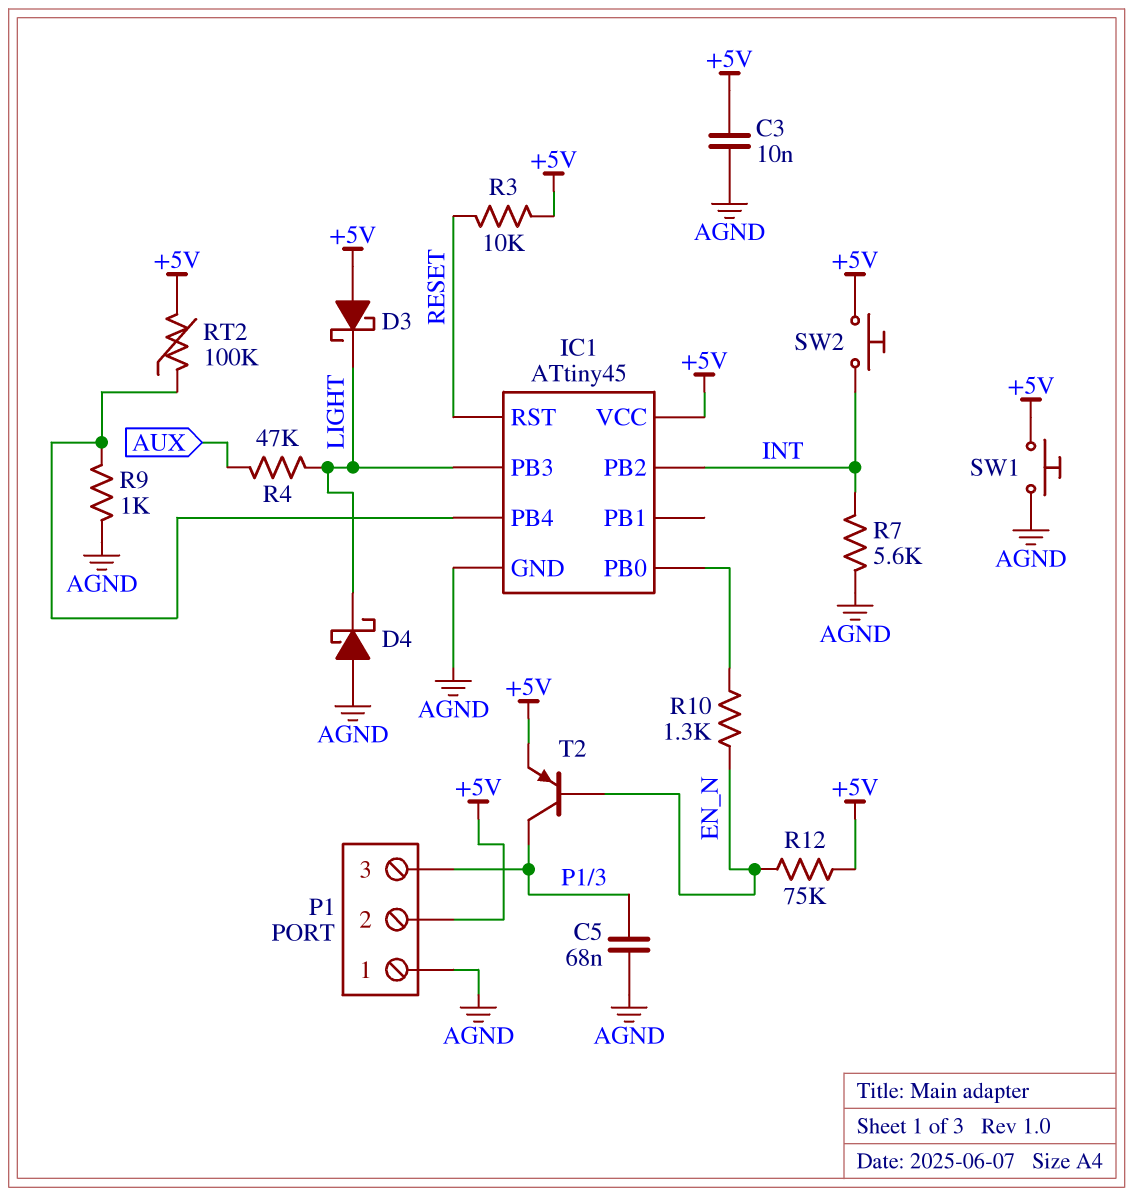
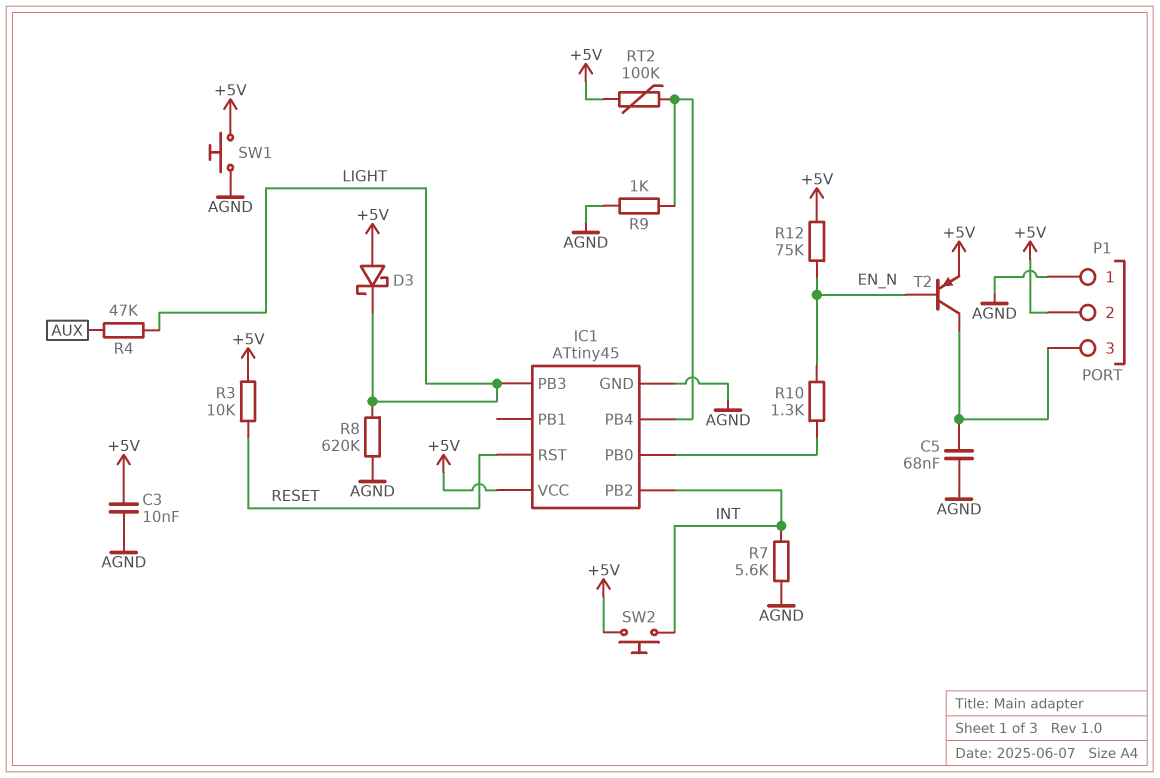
D4: schottky (A AGND, K LIGHT) -> none
R8: none -> 620k (AGND, LIGHT)

